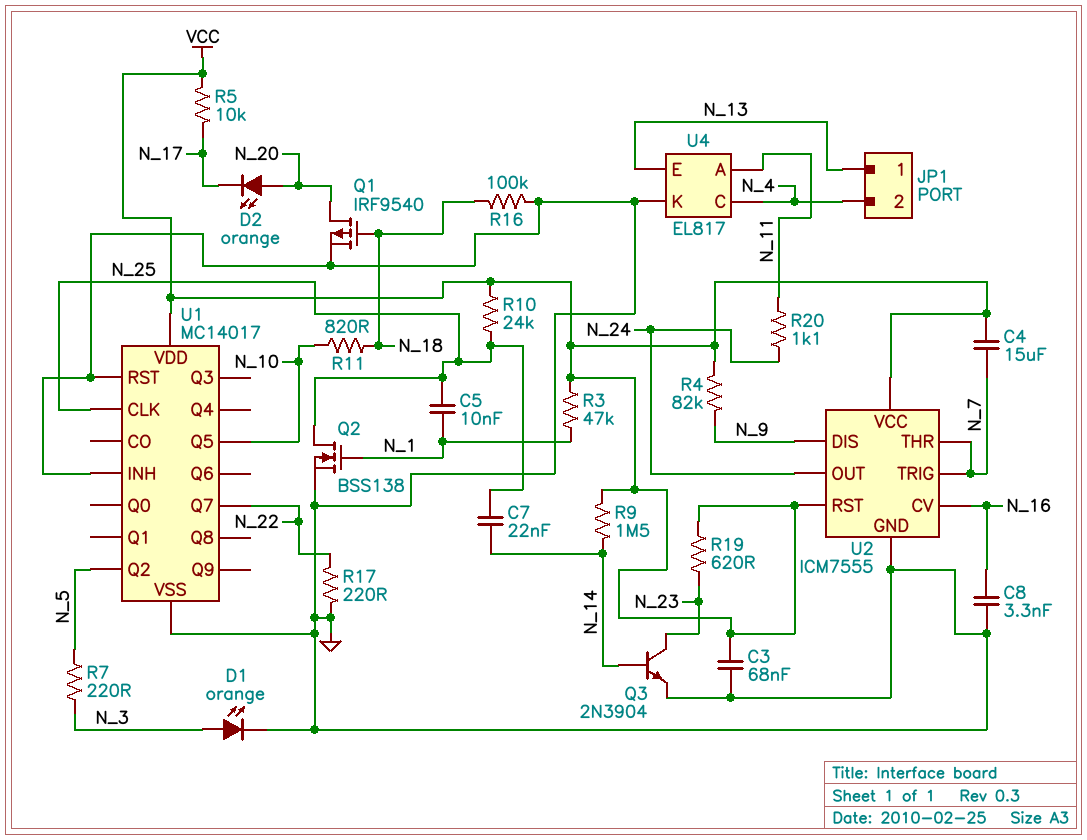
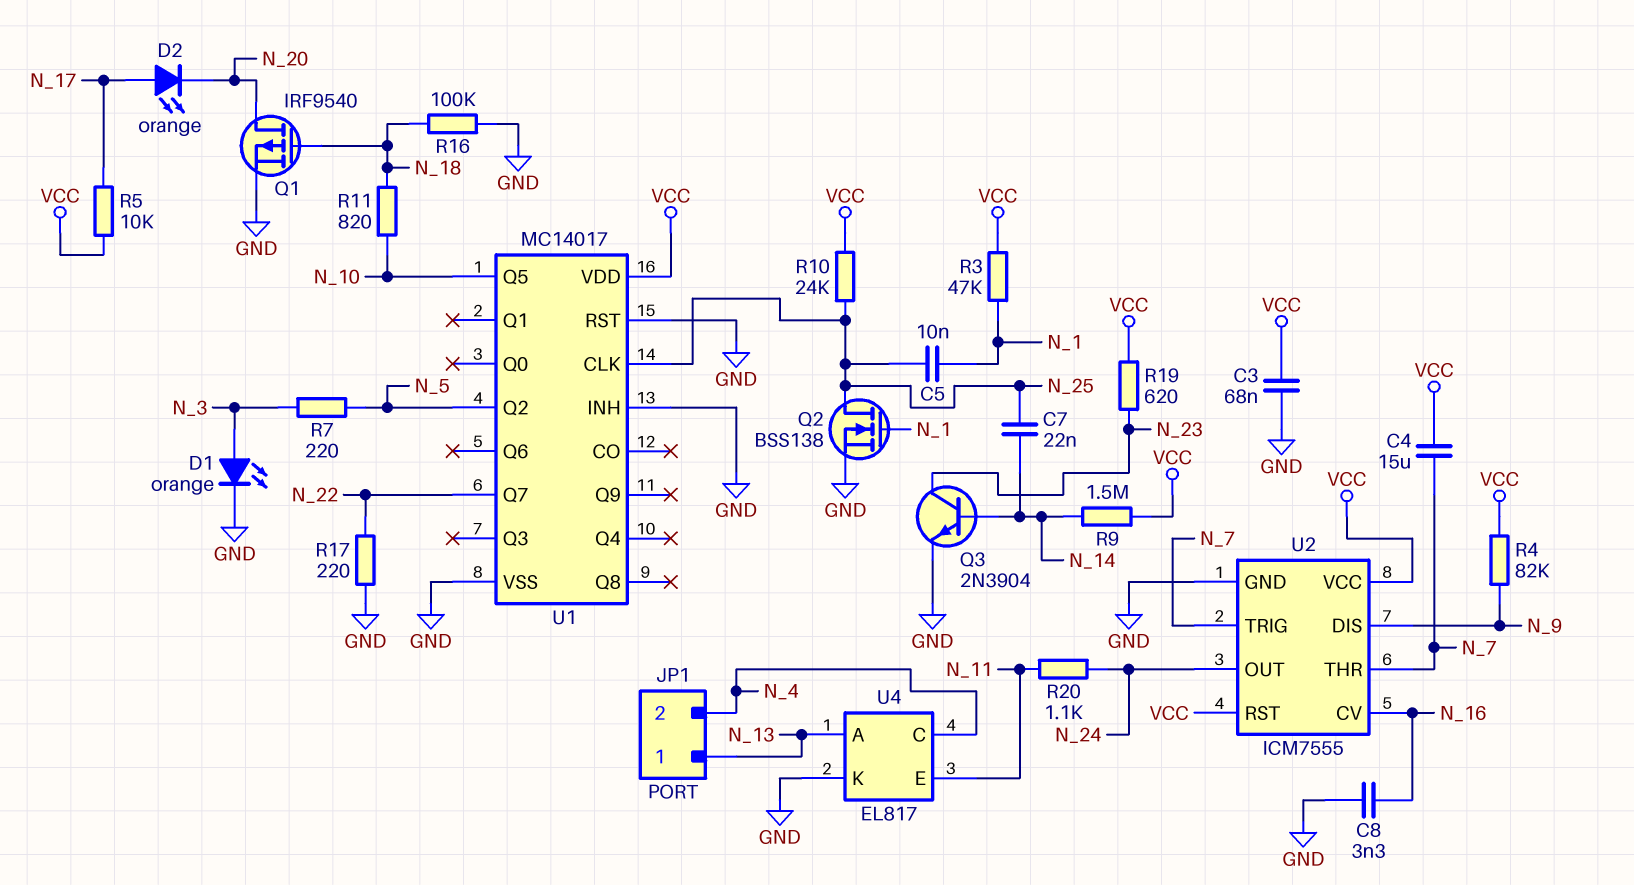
D2: LED orange (A N_20, K N_17) -> LED orange (A N_17, K N_20)
U4 pin A: N_11 -> N_13
U4 pin E: N_13 -> N_11

